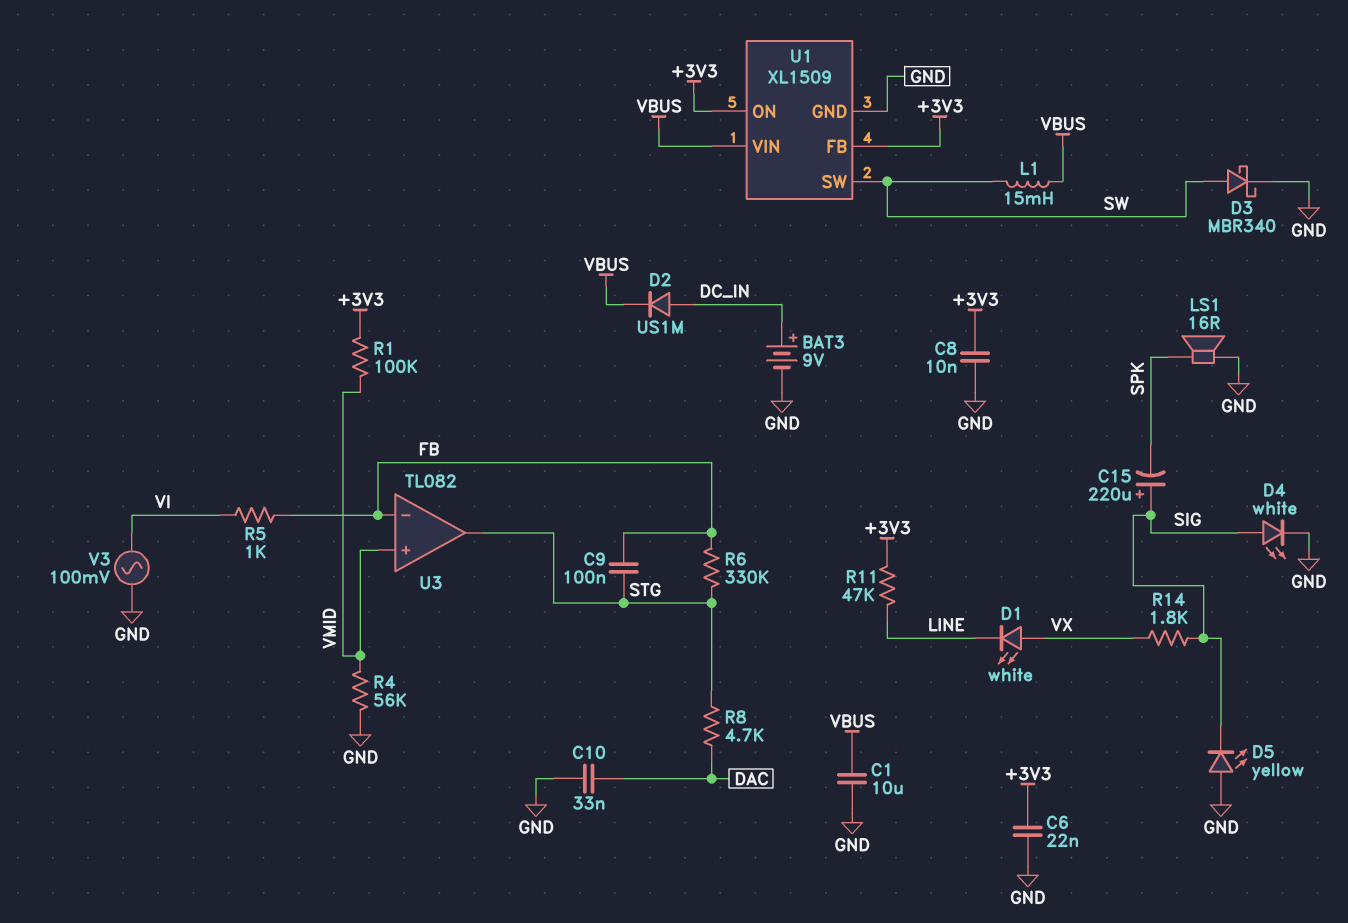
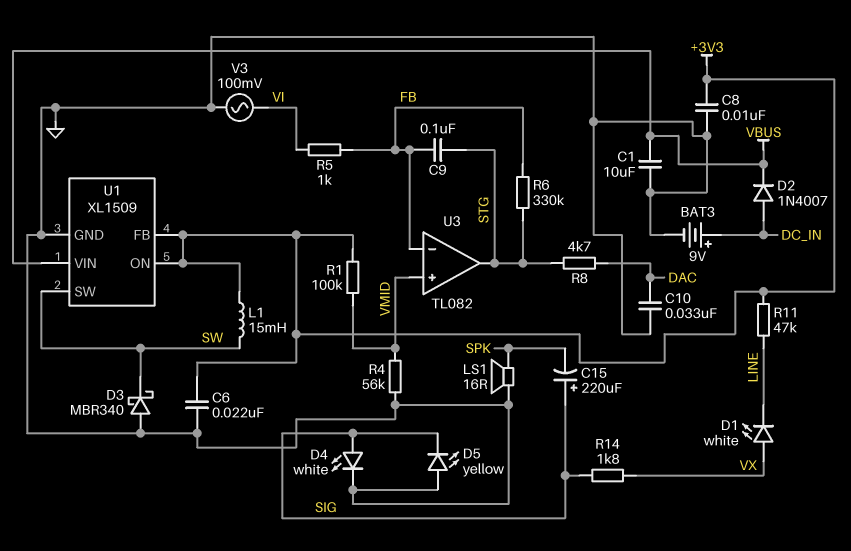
D2: diode US1M (A DC_IN, K VBUS) -> diode 1N4007 (A DC_IN, K VBUS)
D3: schottky MBR340 (A SW, K GND) -> schottky MBR340 (A GND, K SW)
L1: 15mH (SW, VBUS) -> 15mH (+3V3, SW)

